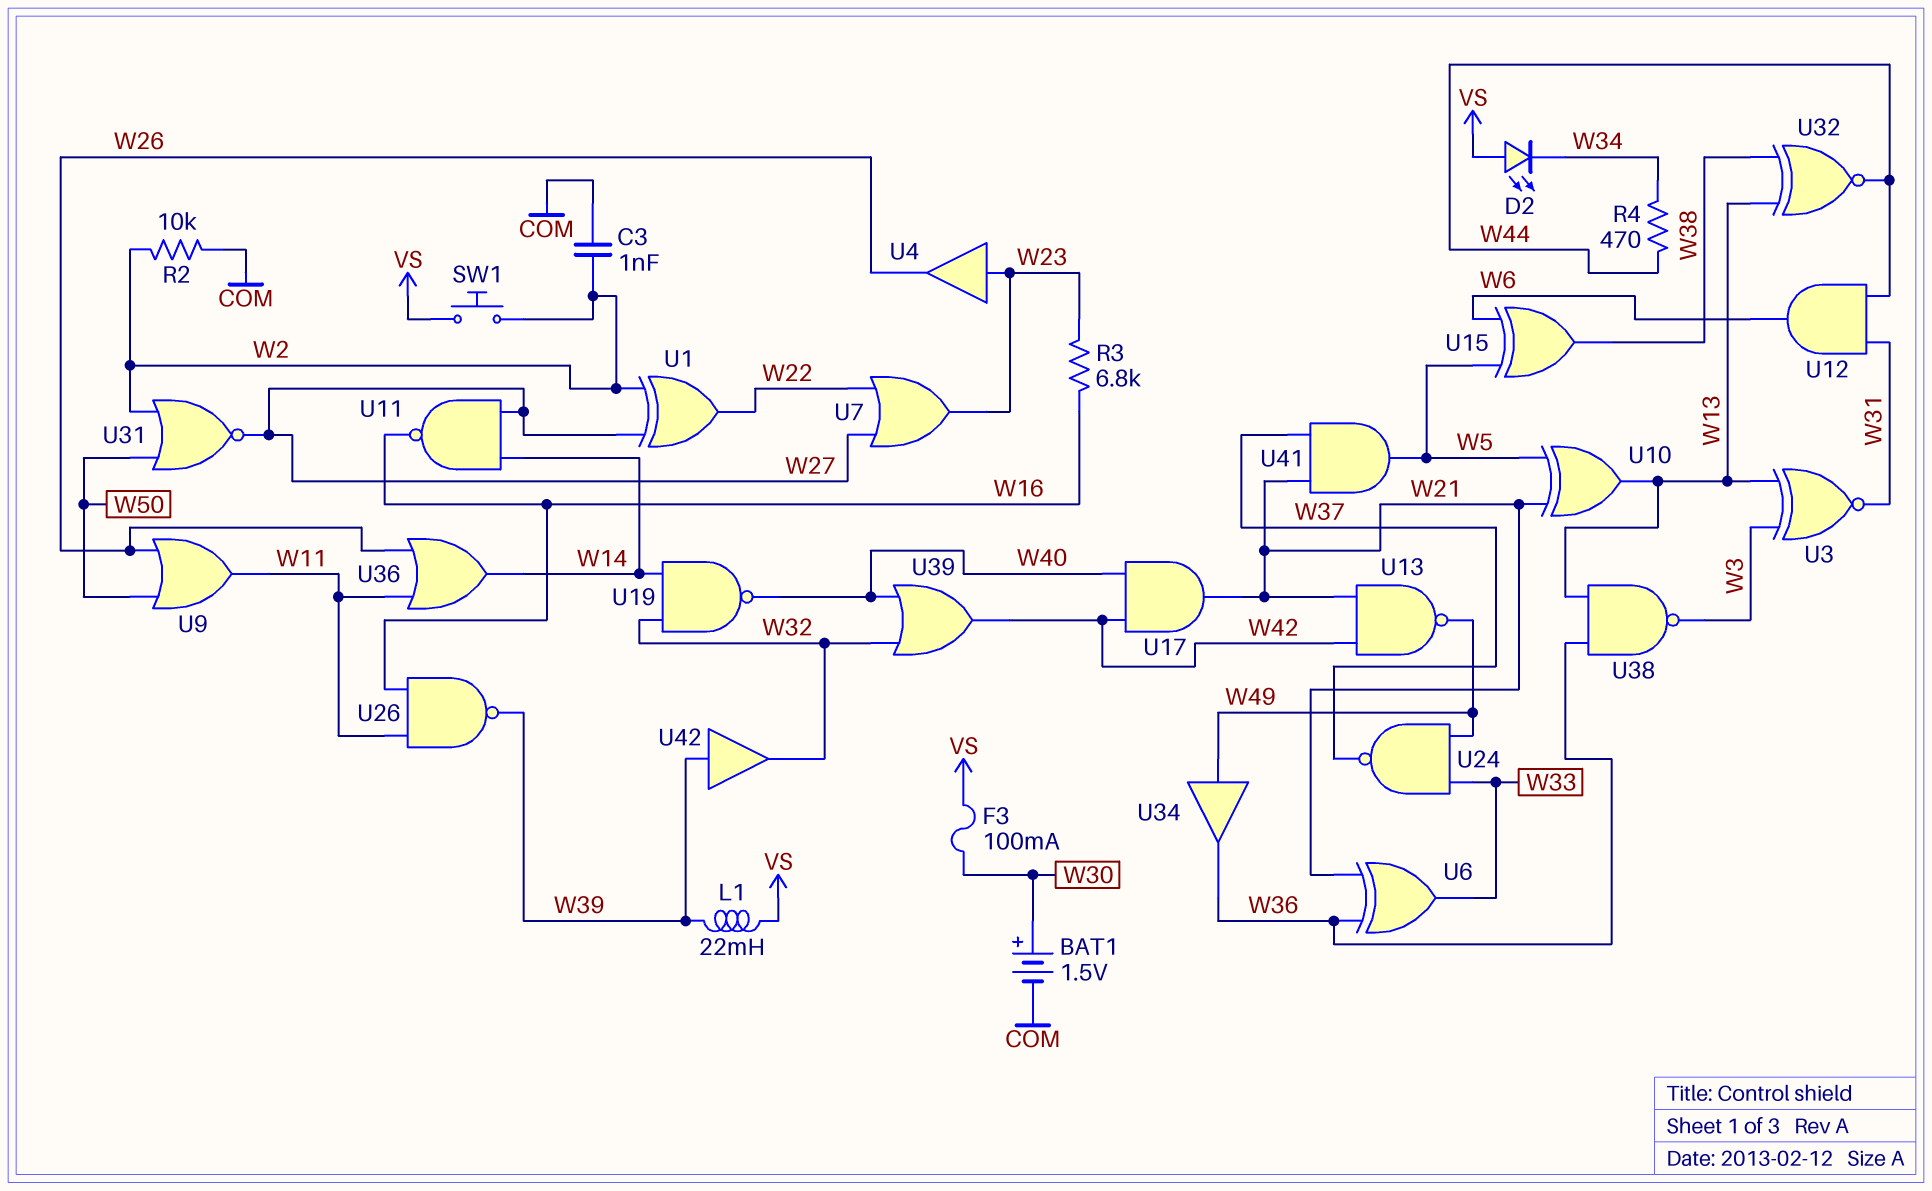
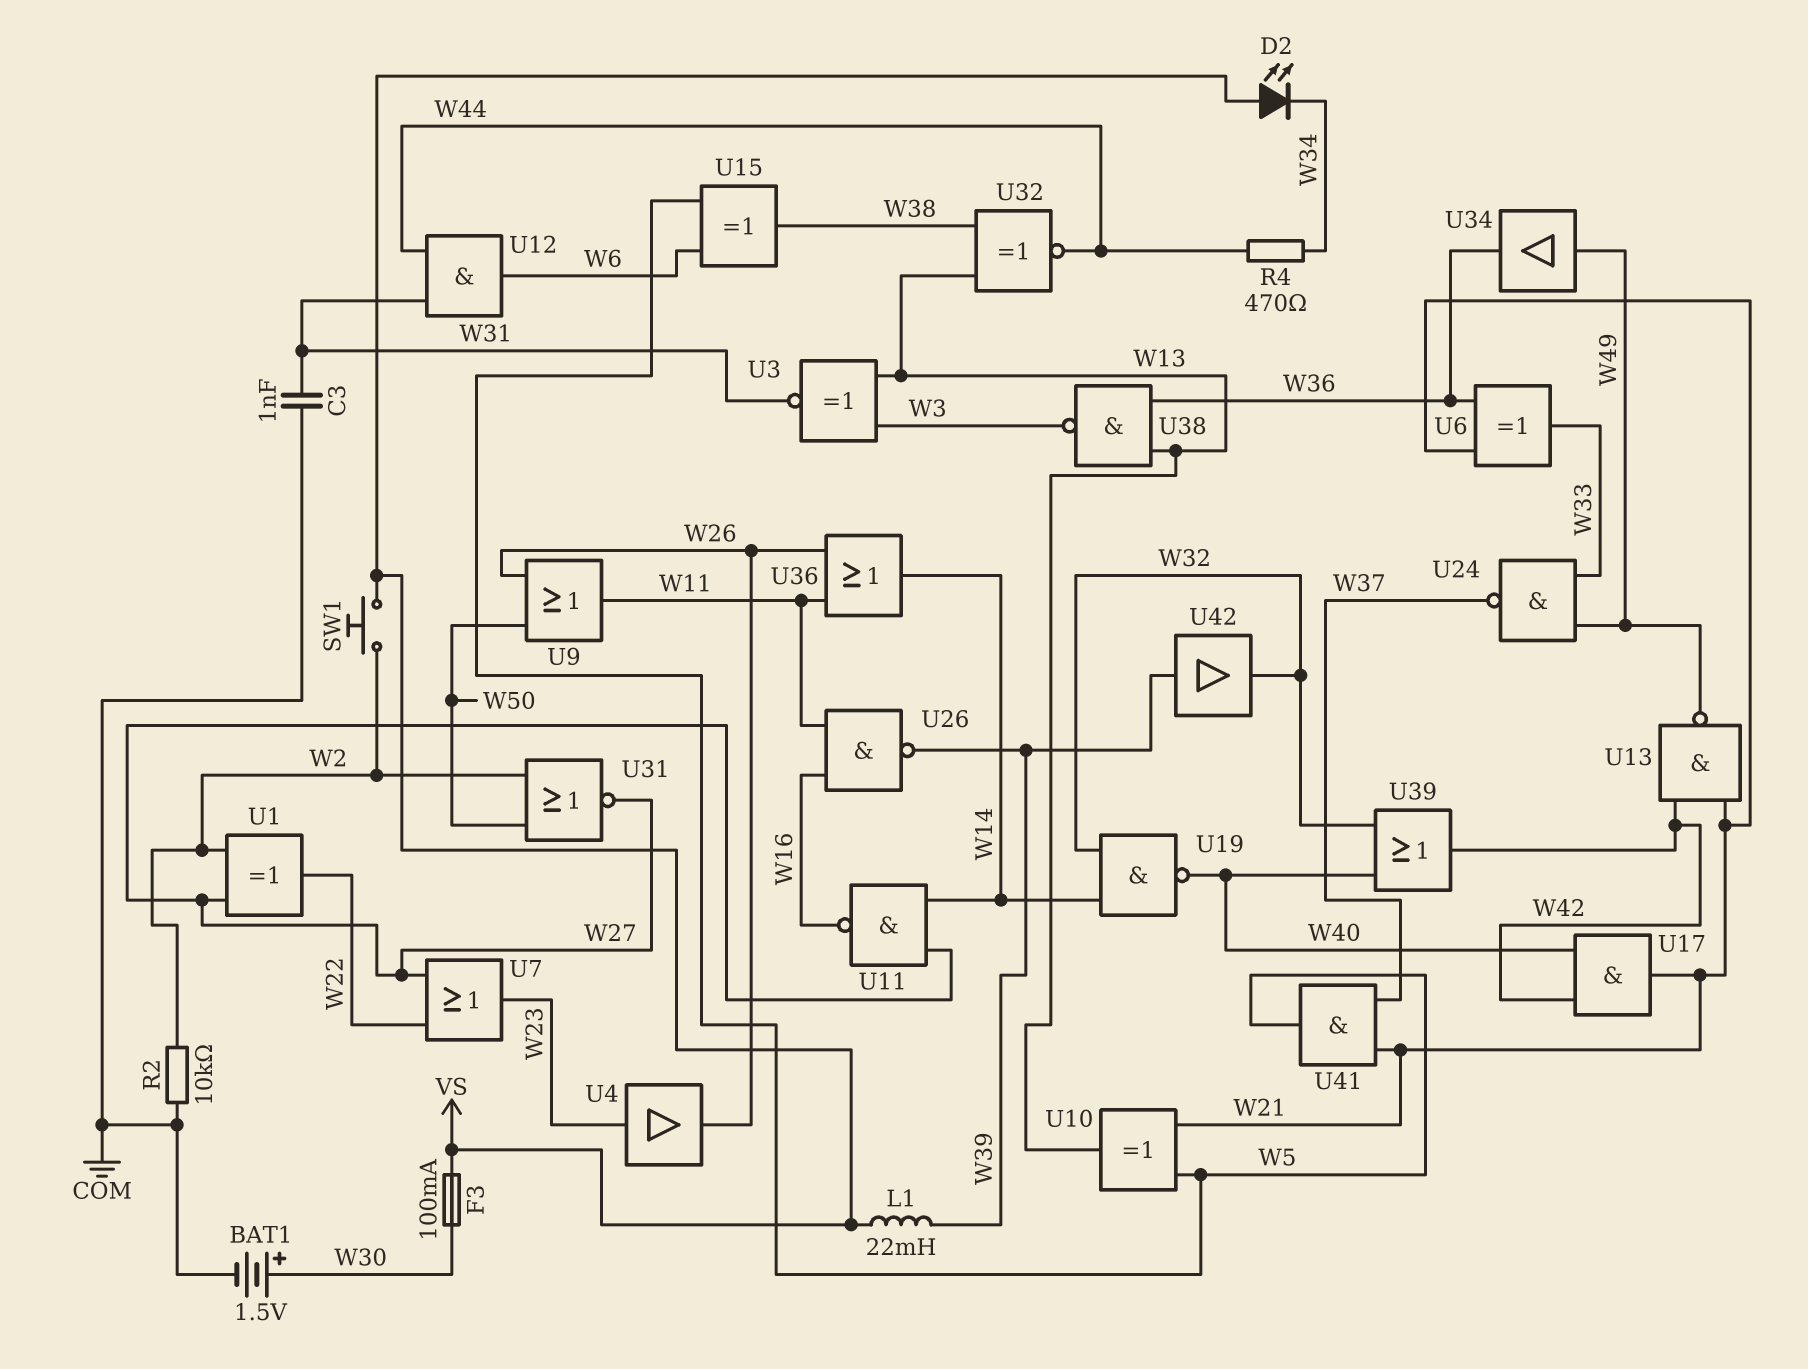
C3: 1nF (COM, W2) -> 1nF (COM, W31)
R3: 6.8k (W16, W23) -> none

